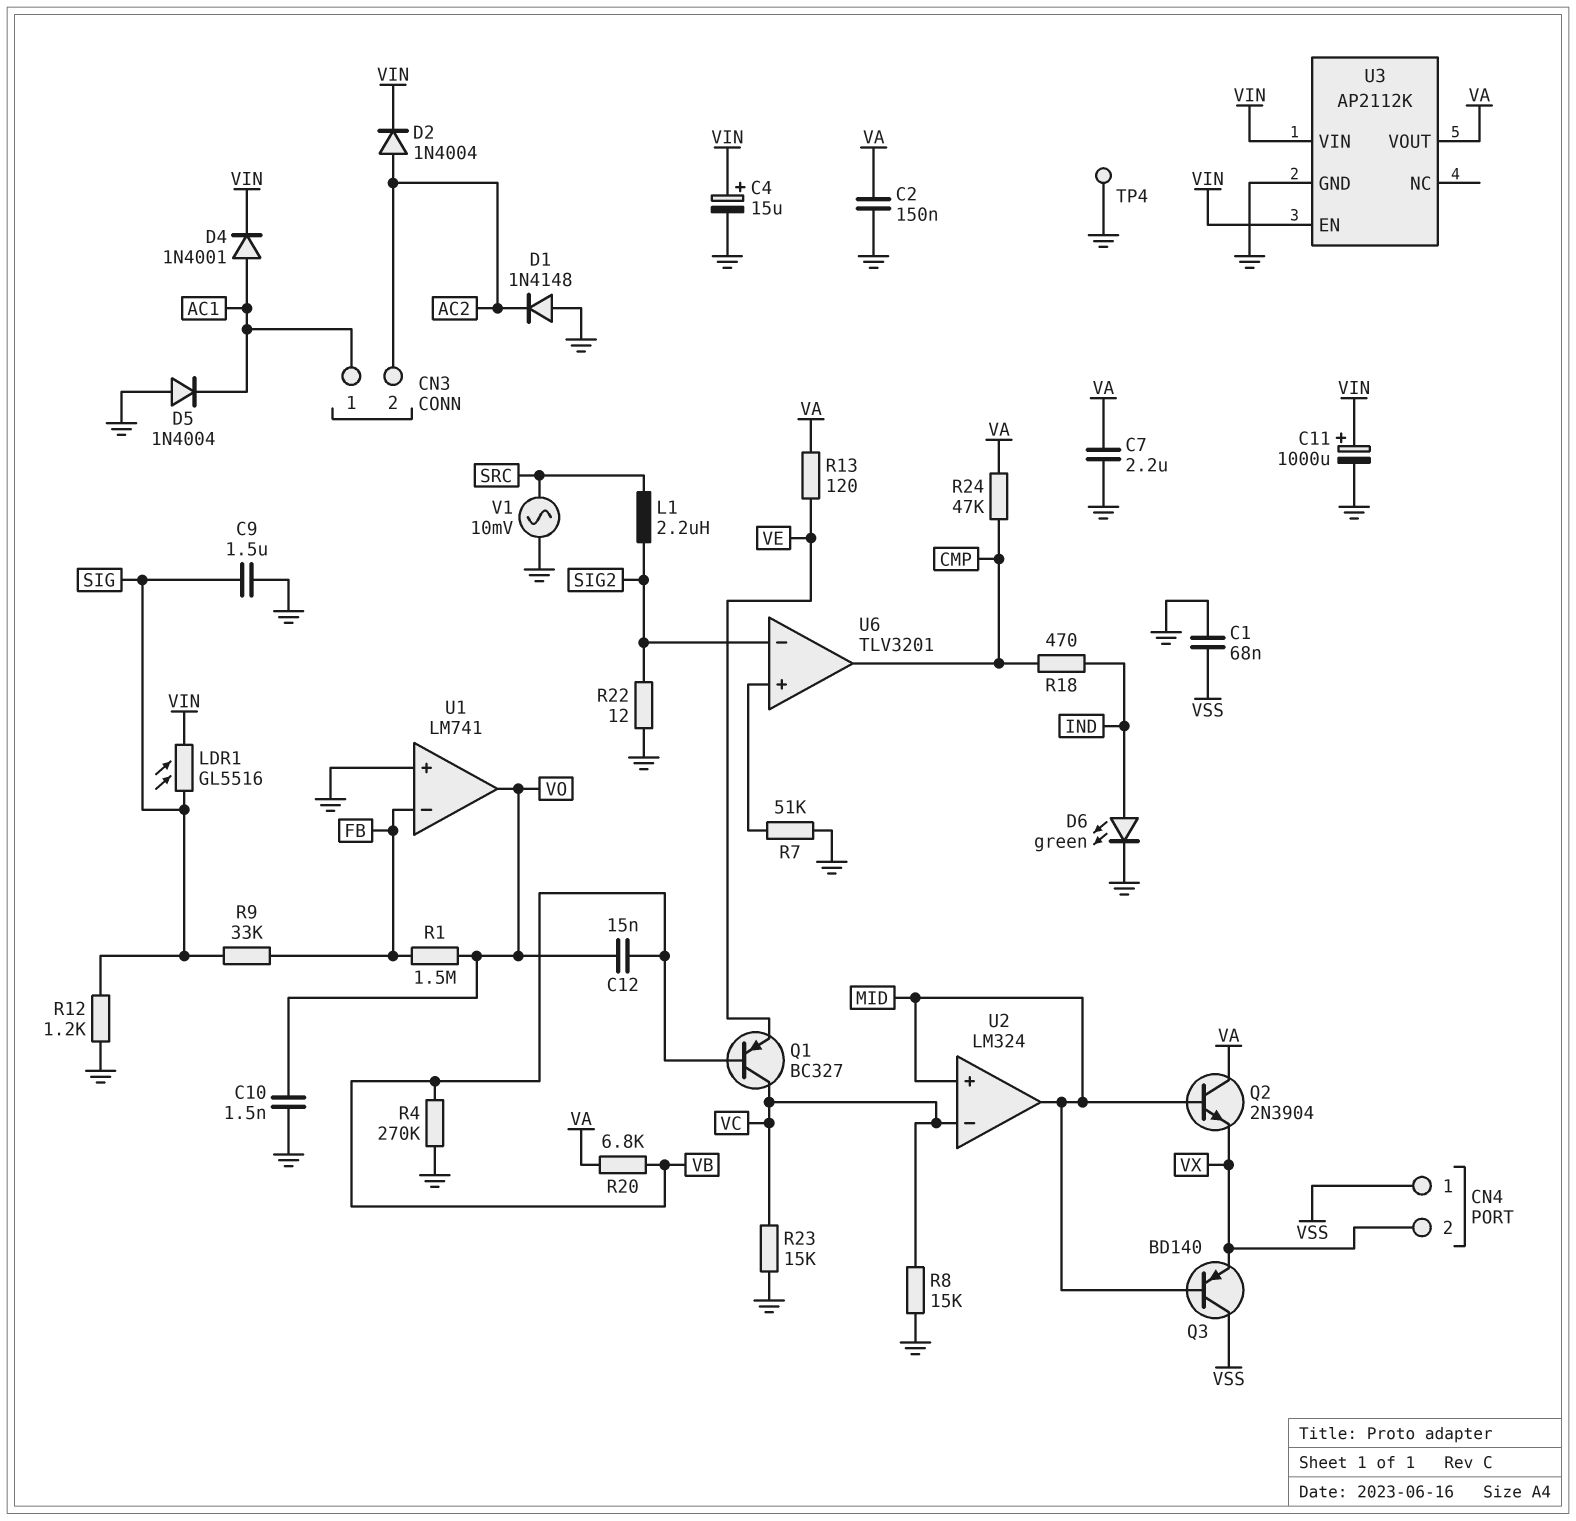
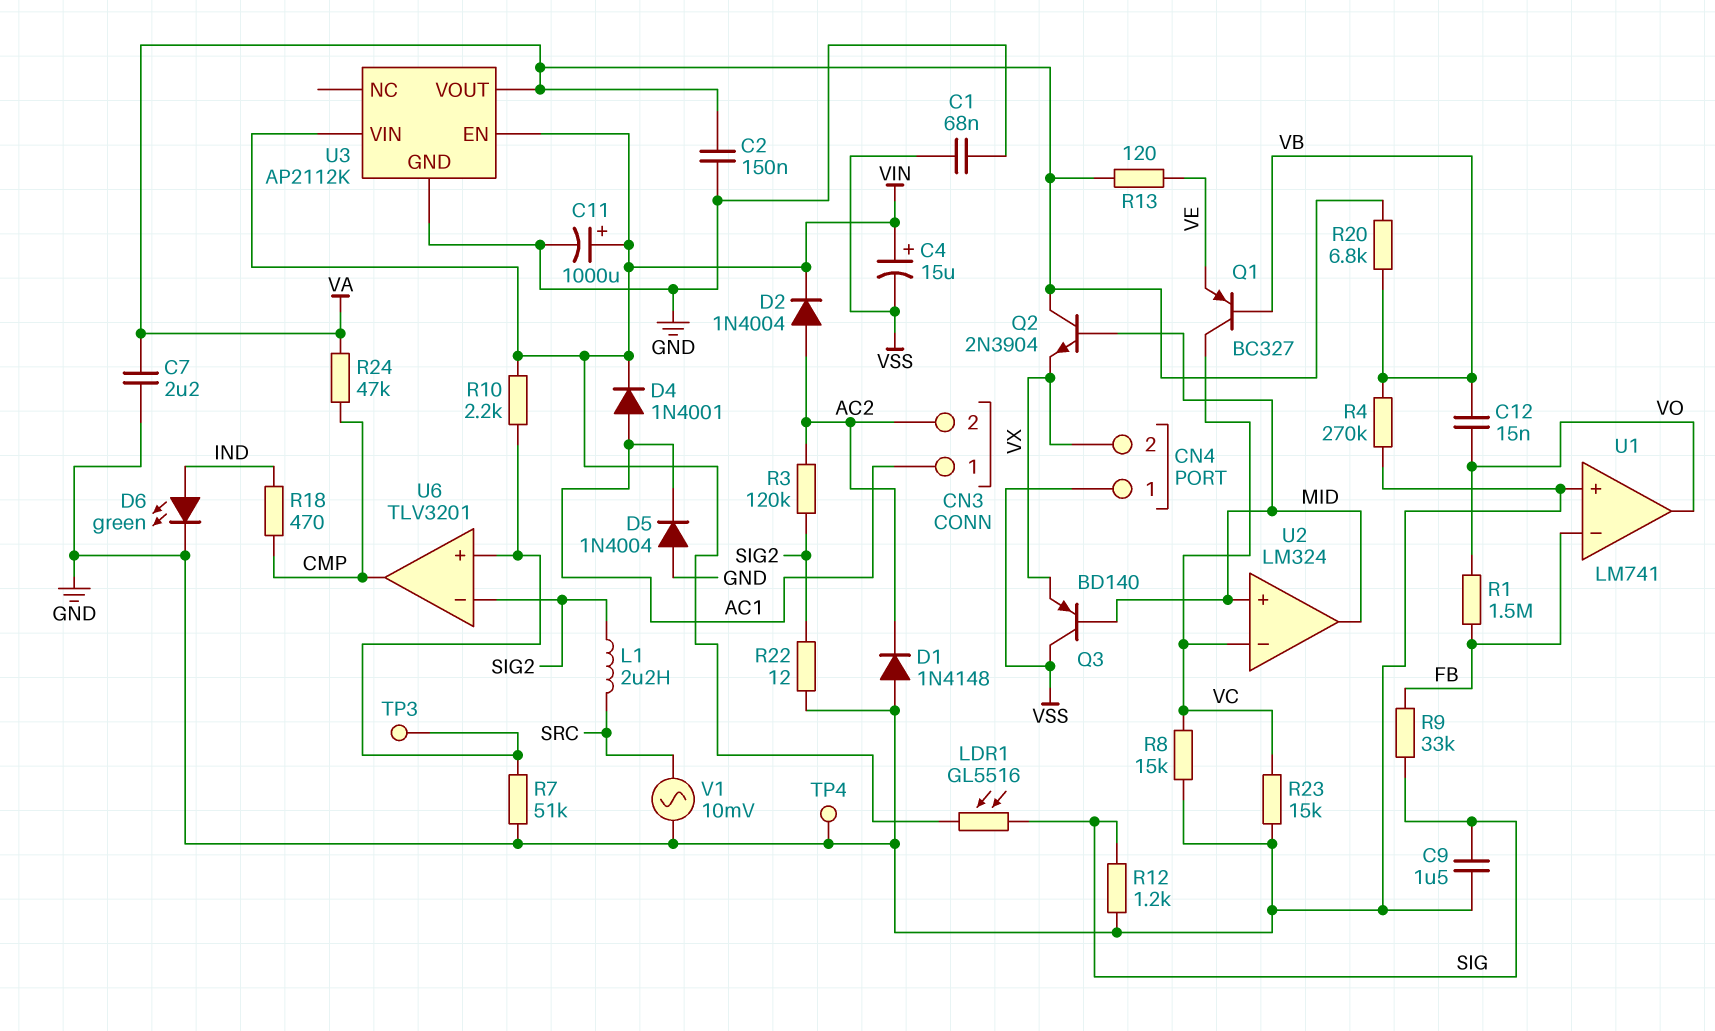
C4: 15uF (plus VIN, minus GND) -> 15uF (plus VIN, minus VSS)
C10: 1.5nF (GND, VO) -> none
R3: none -> 120k (AC2, SIG2)
R10: none -> 2.2k (U6/in+, VIN)
TP3: none -> test point (U6/in+)

